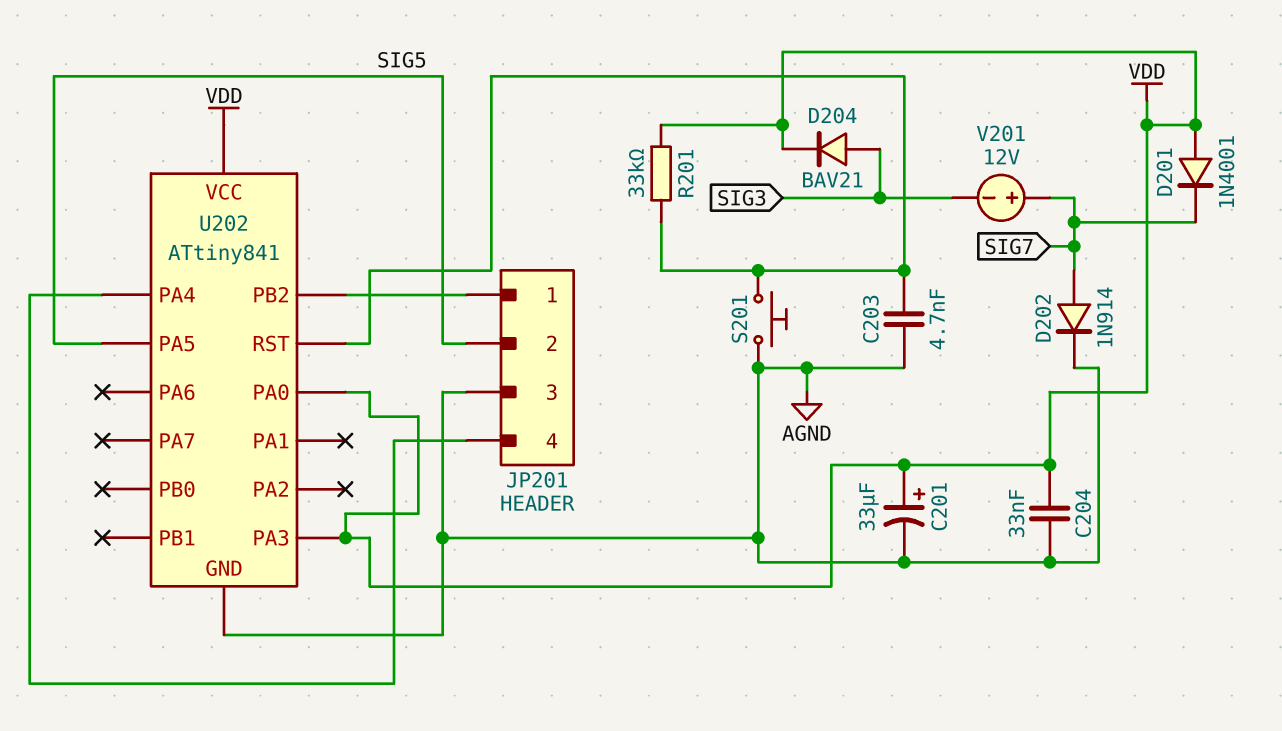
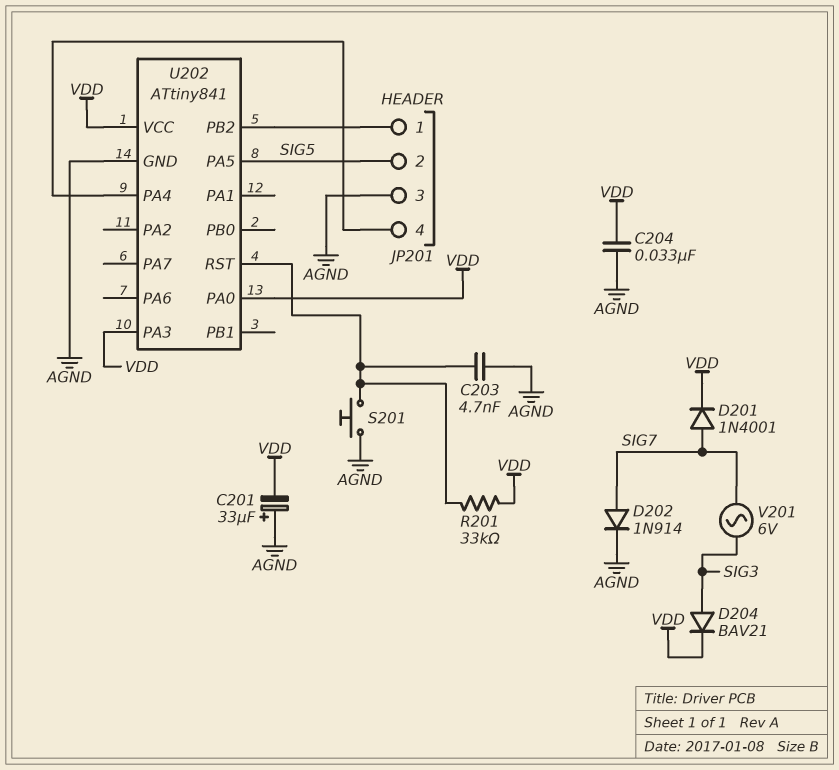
C201: 33uF (plus VDD, minus AGND) -> 33uF (plus AGND, minus VDD)
D201: diode 1N4001 (A VDD, K SIG7) -> diode 1N4001 (A SIG7, K VDD)
V201: 12V (plus SIG7, minus SIG3) -> AC 6V (SIG3, SIG7)

